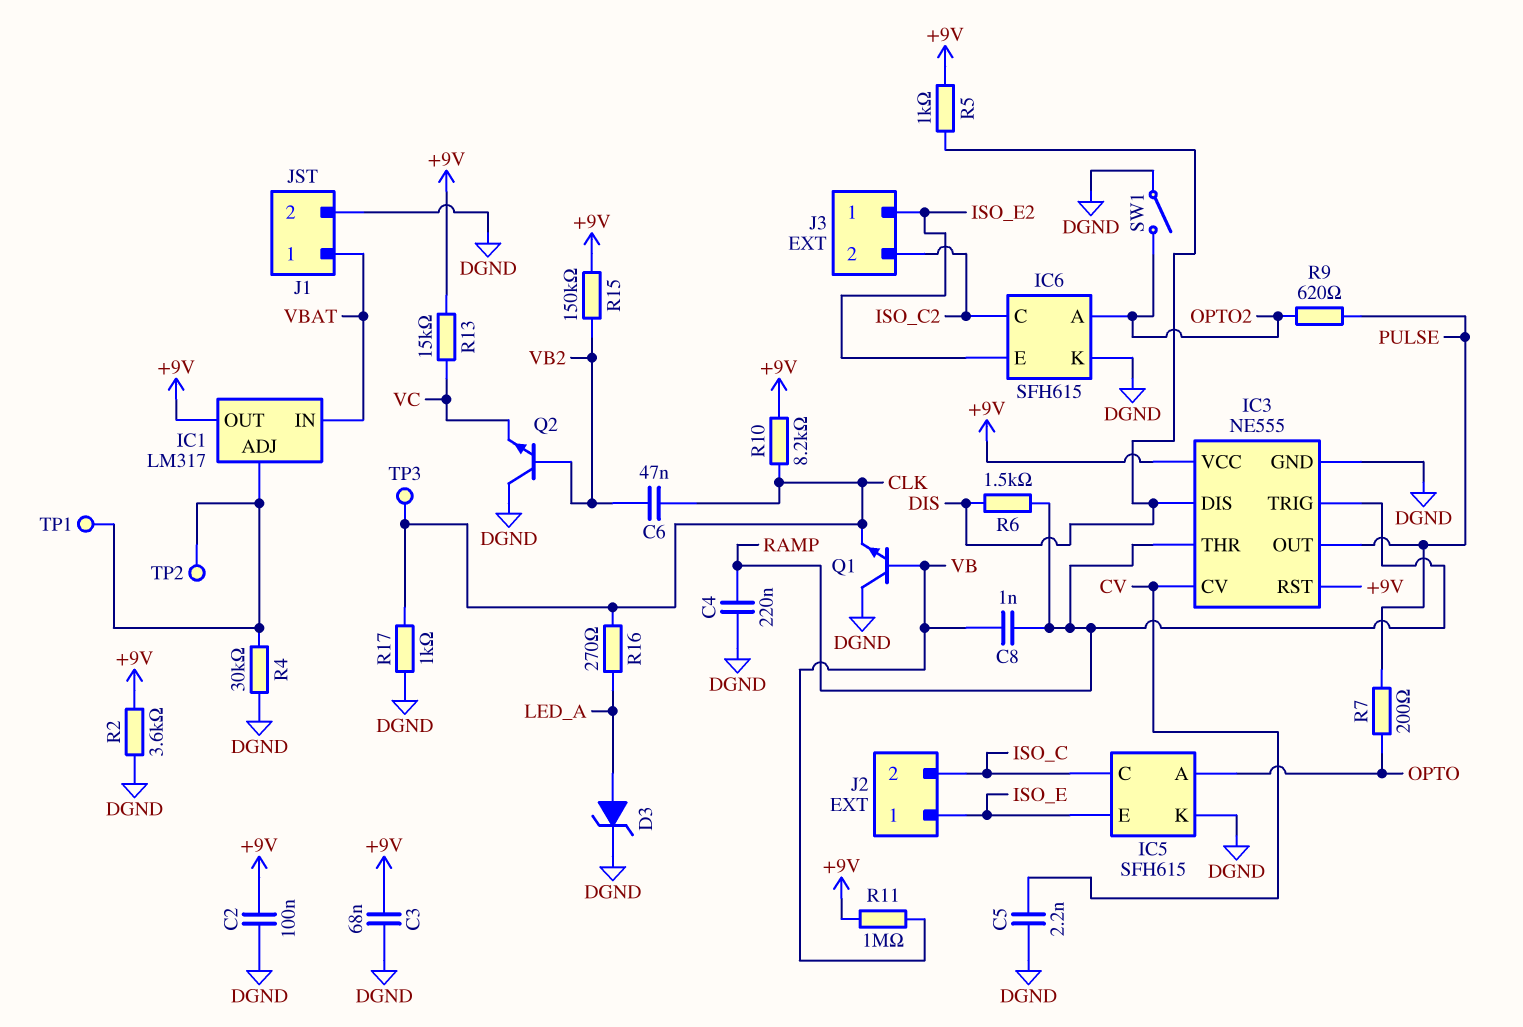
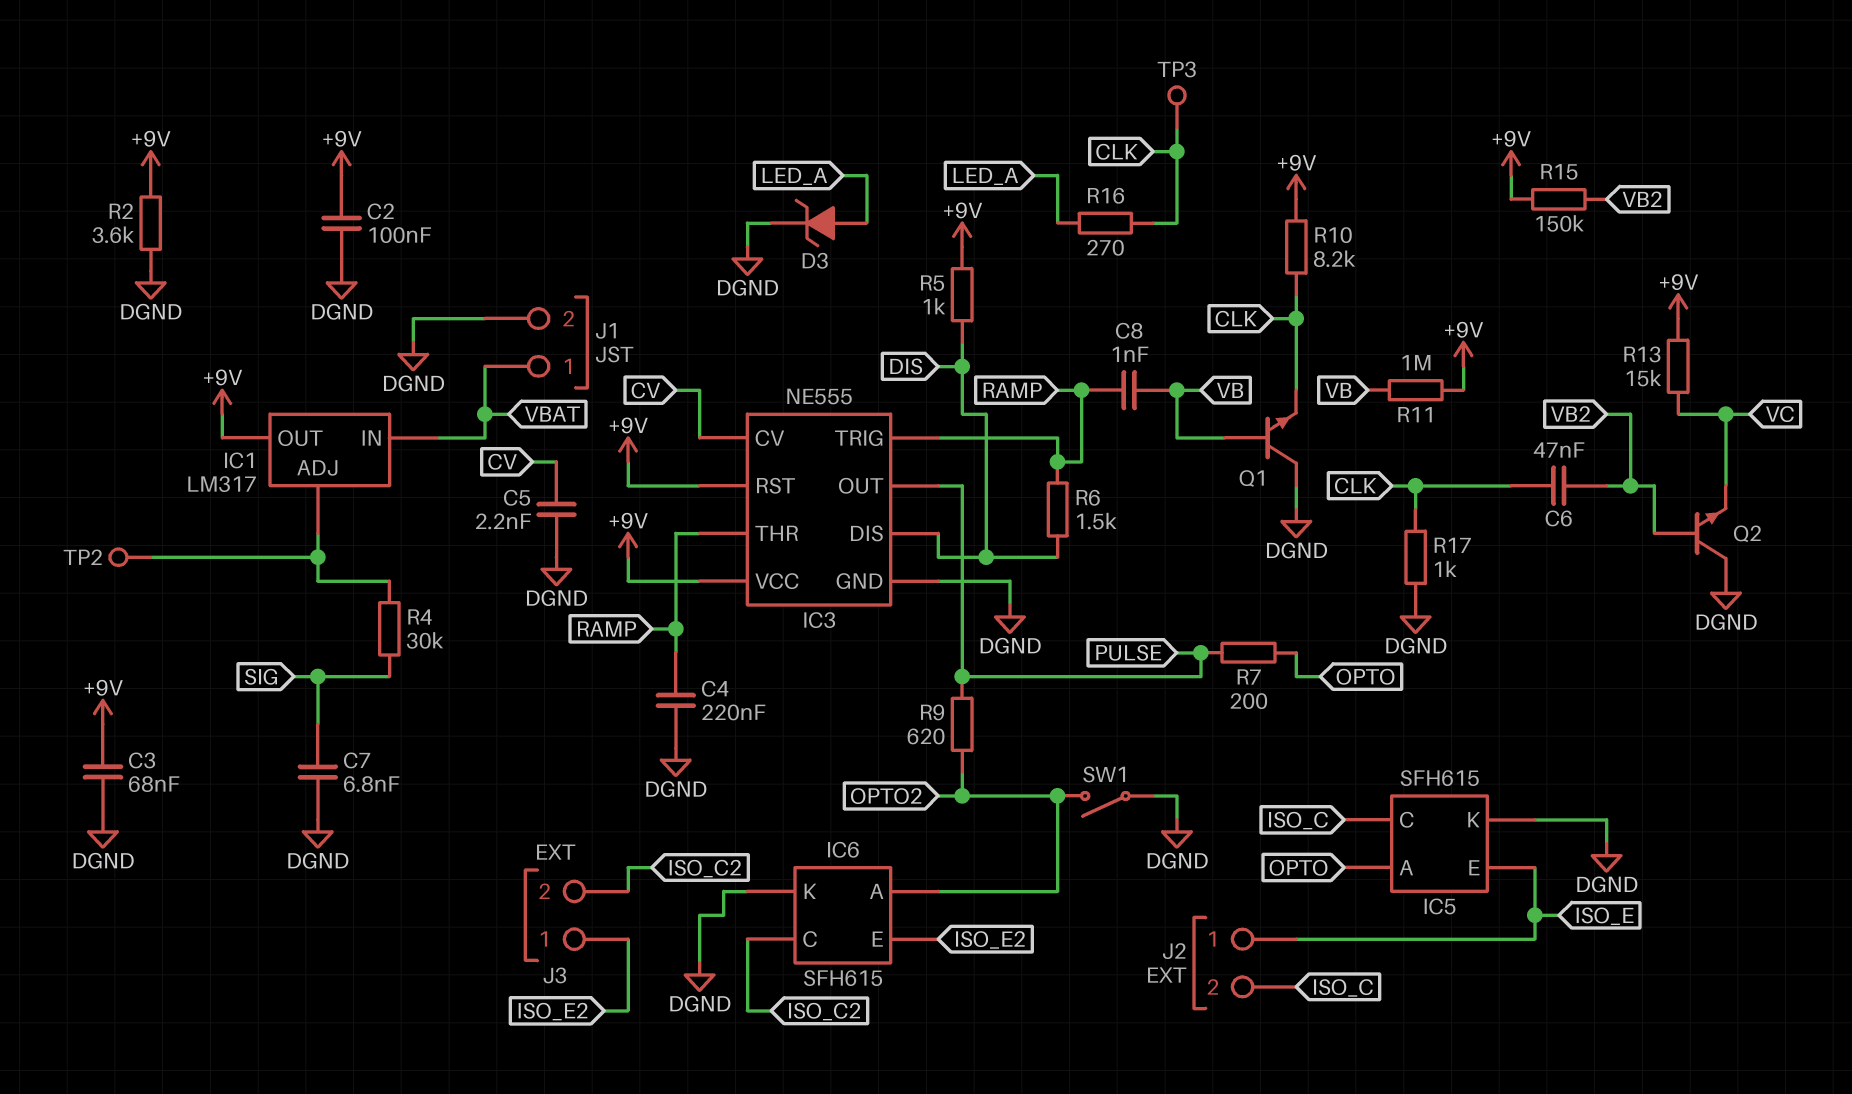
C7: none -> 6.8nF (DGND, SIG)
R4: 30k (DGND, IC1/ADJ) -> 30k (IC1/ADJ, SIG)
TP1: test point (IC1/ADJ) -> none

